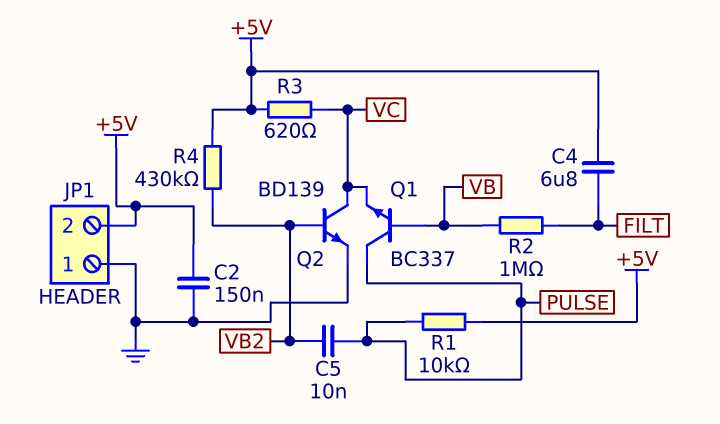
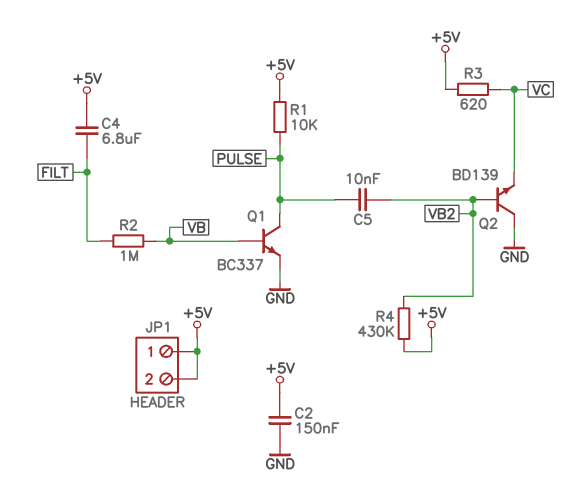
JP1 pin 1: GND -> +5V
Q1: NPN BC337 (B VB, C PULSE, E VC) -> NPN BC337 (B VB, C PULSE, E GND)
Q2: NPN BD139 (B VB2, C VC, E GND) -> NPN BD139 (B VB2, C GND, E VC)

